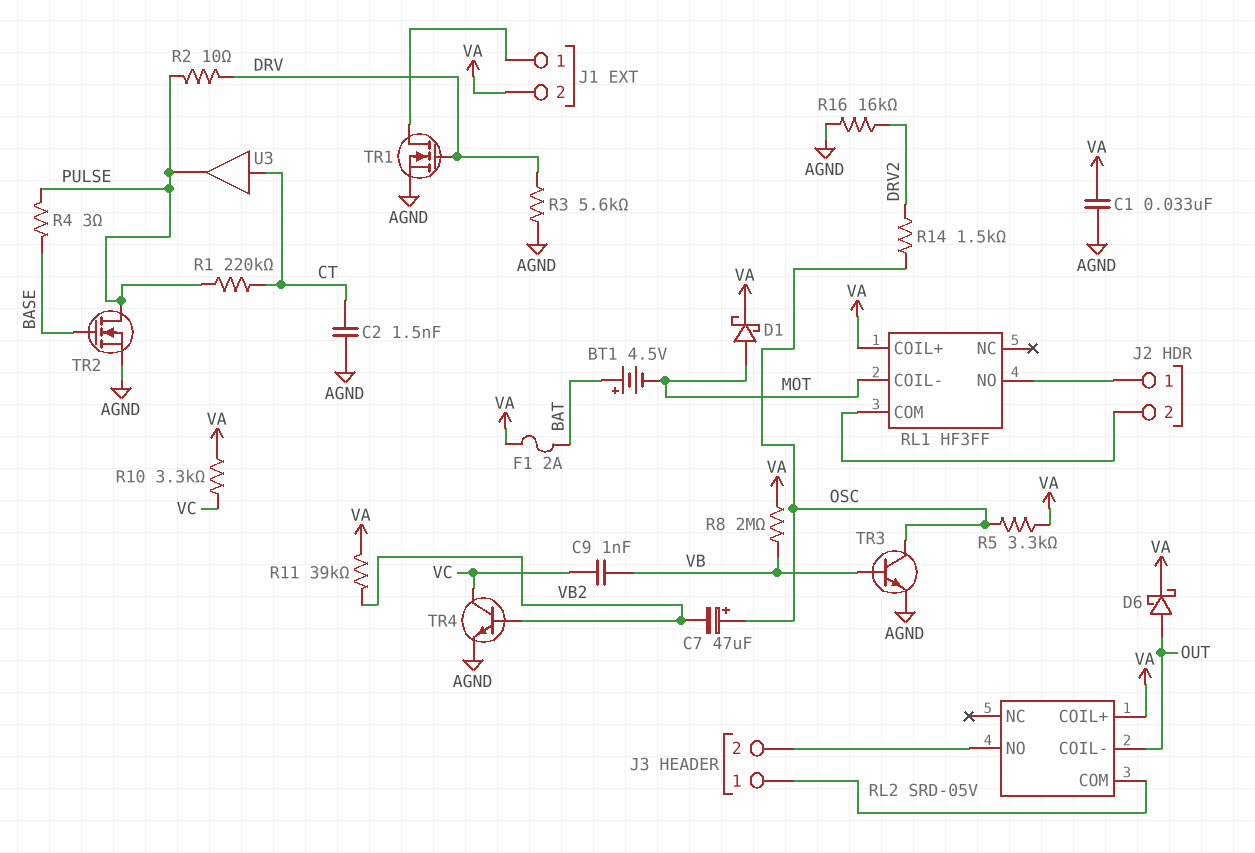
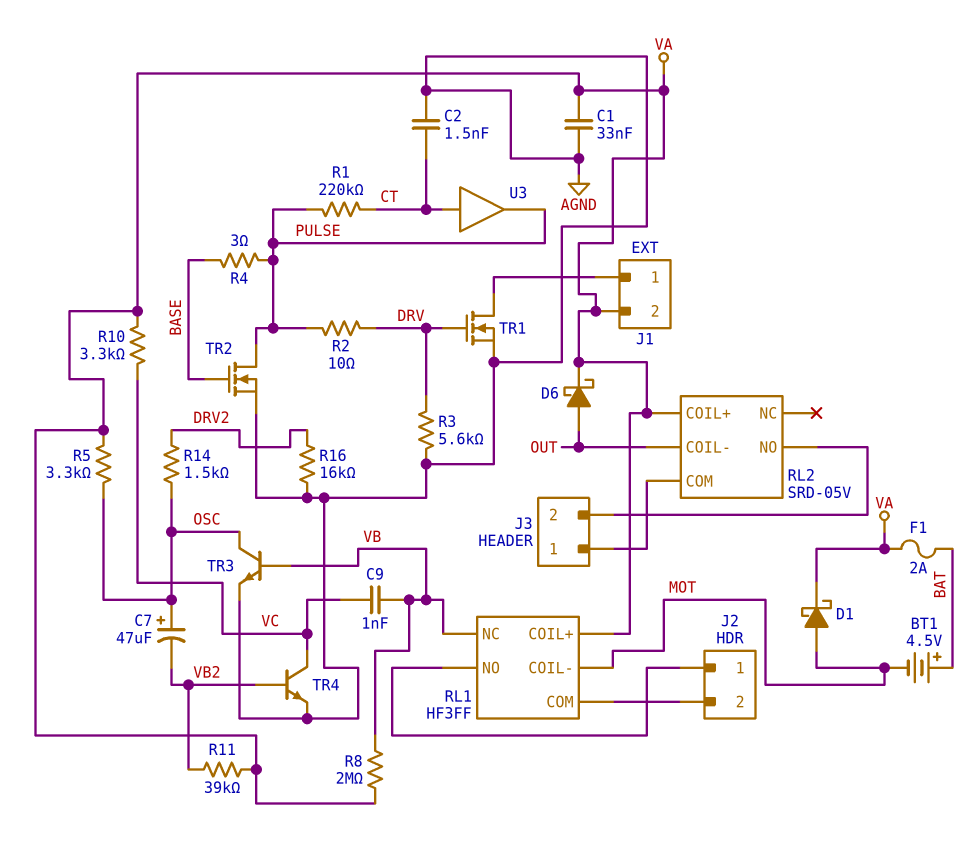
RL1 pin NC: none -> VB

